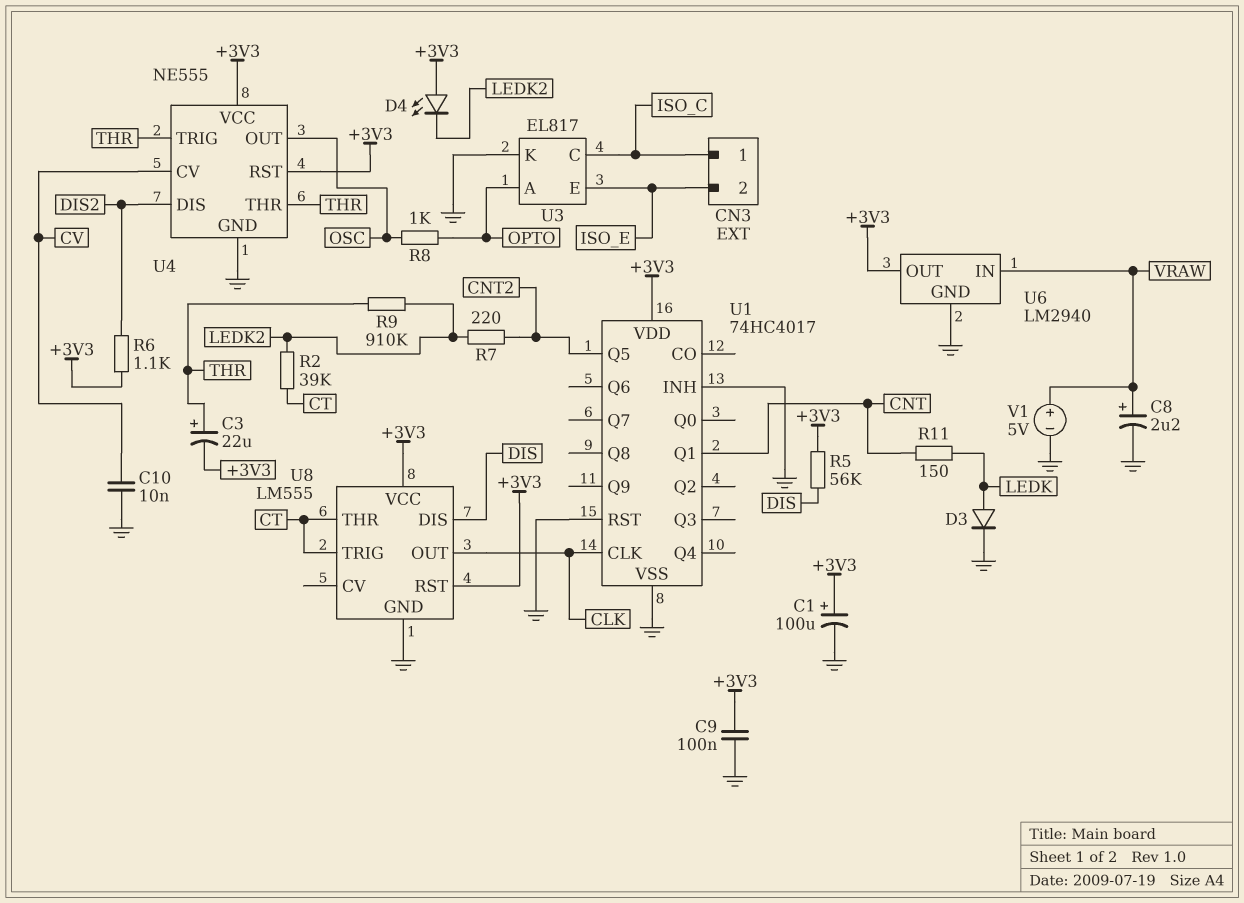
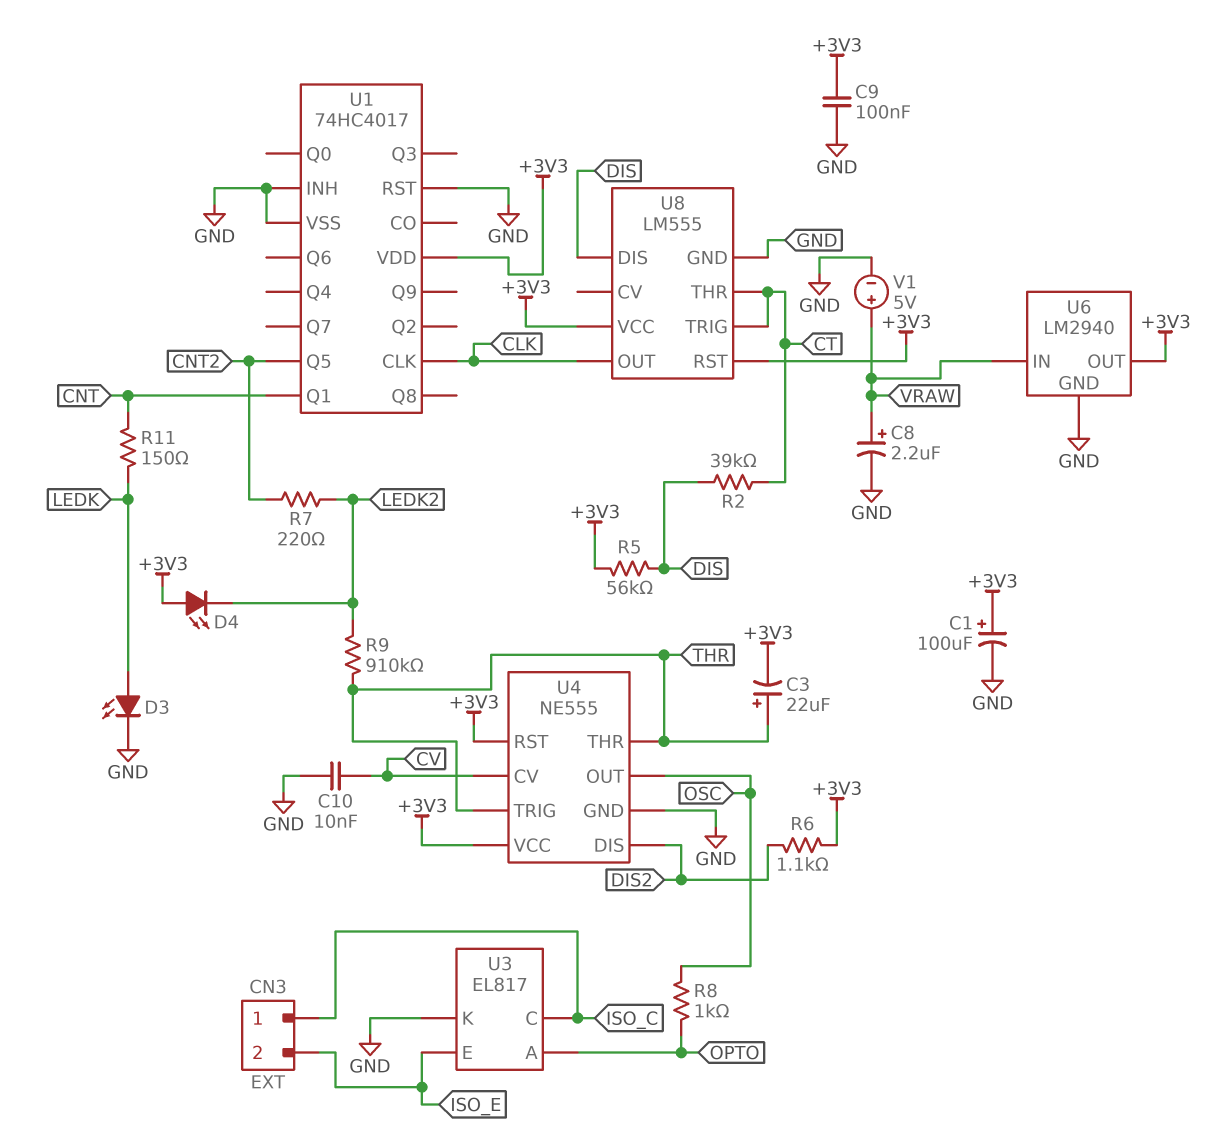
D3: diode (A LEDK, K GND) -> LED (A LEDK, K GND)
R2: 39k (CT, LEDK2) -> 39k (CT, DIS)

